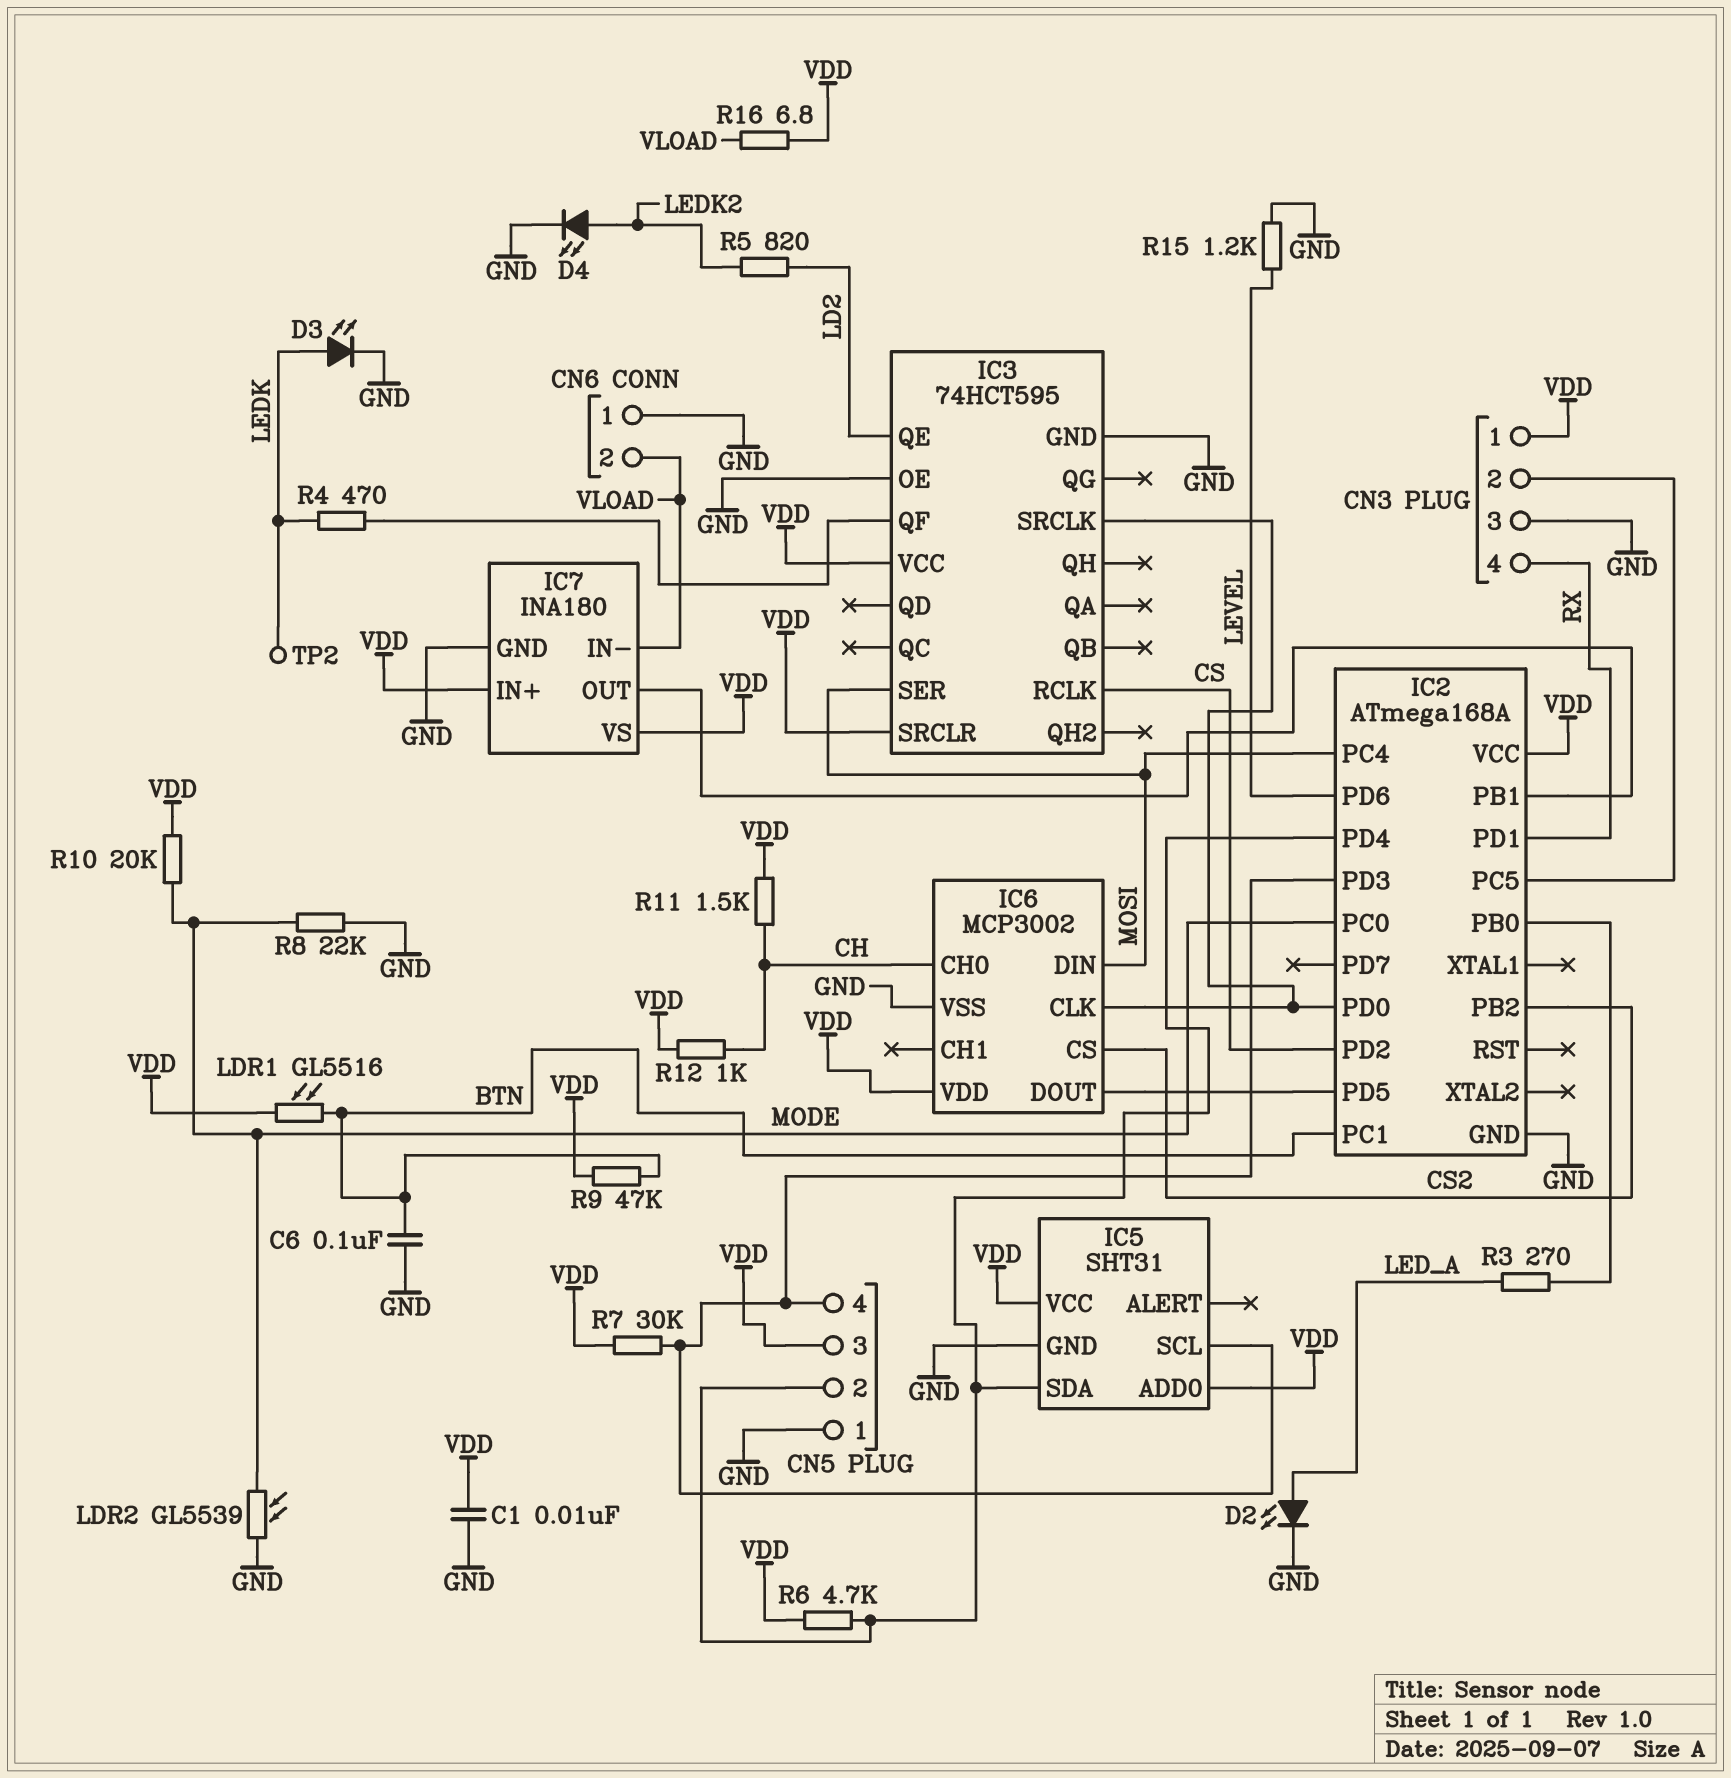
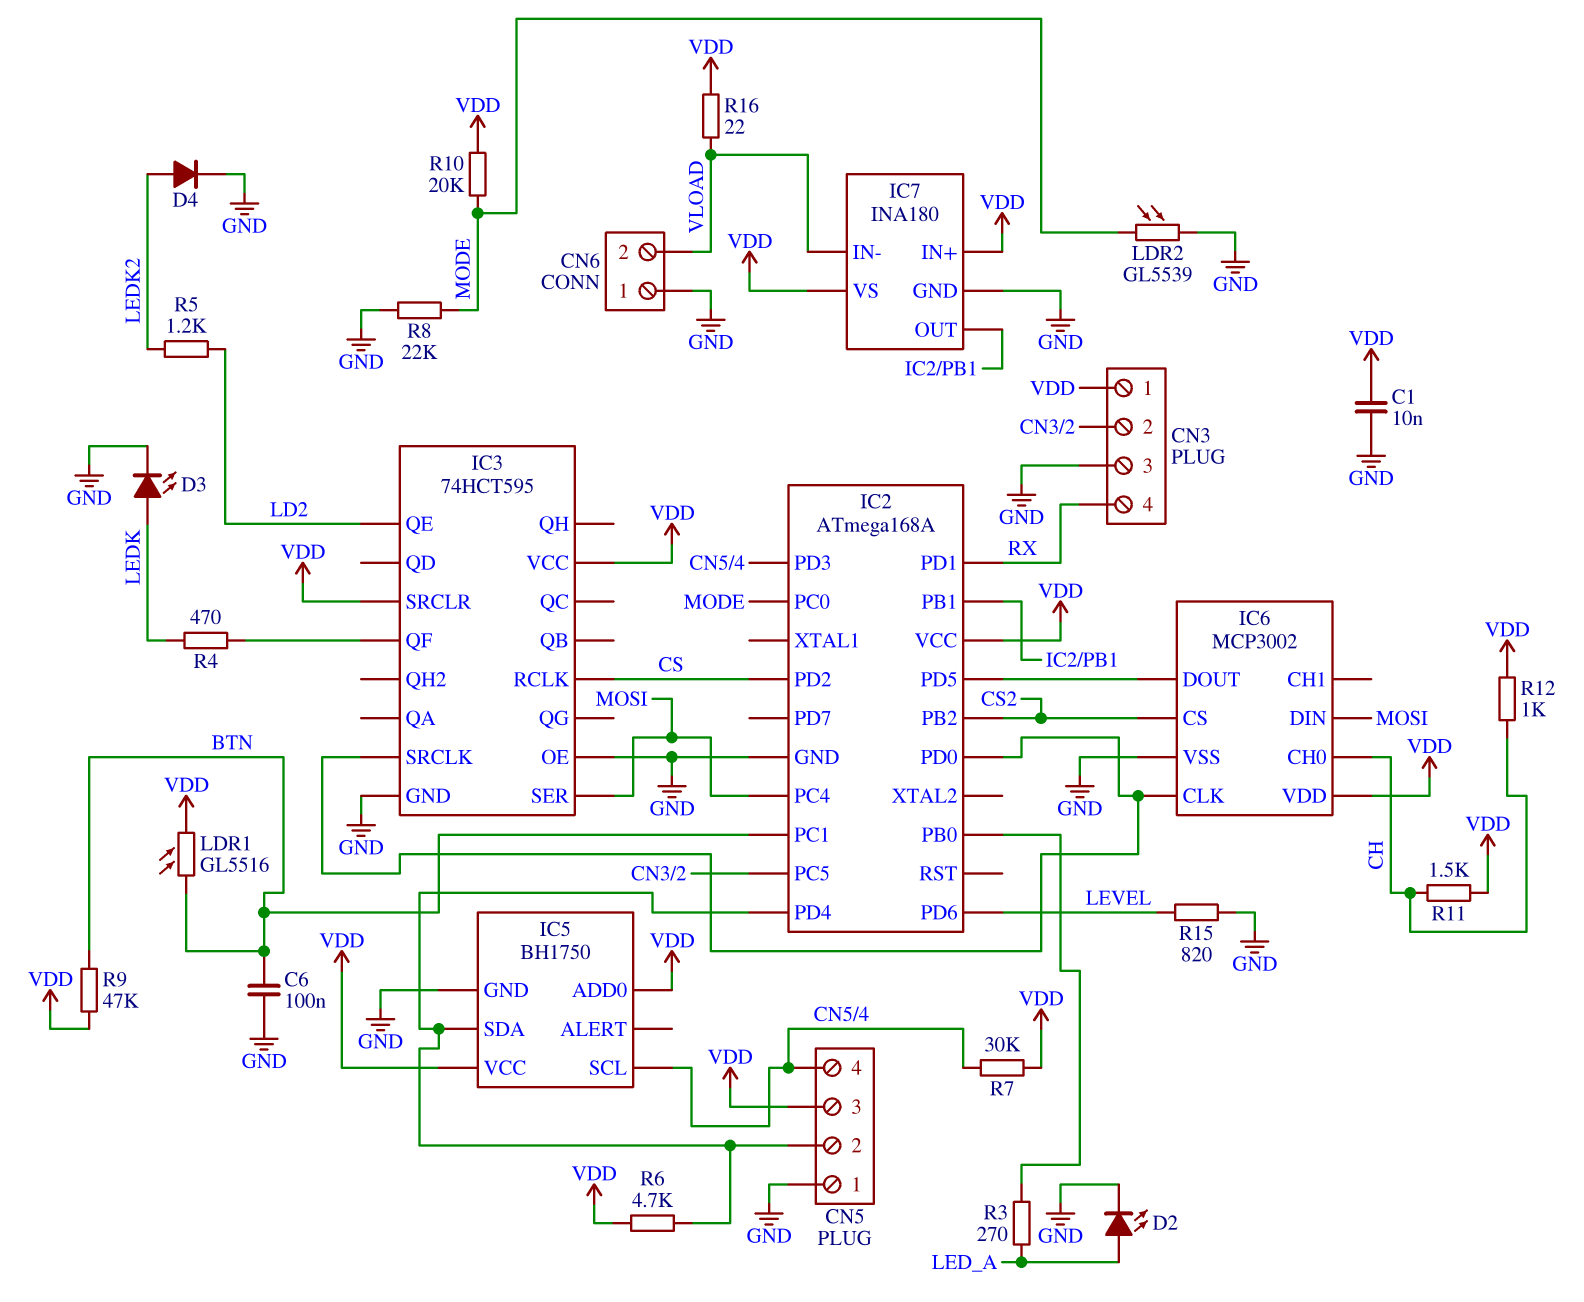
D4: LED (A LEDK2, K GND) -> diode (A LEDK2, K GND)
IC5: SHT31 -> BH1750
R5: 820 (LD2, LEDK2) -> 1.2k (LD2, LEDK2)
R15: 1.2k (GND, LEVEL) -> 820 (GND, LEVEL)
R16: 6.8 (VDD, VLOAD) -> 22 (VDD, VLOAD)
TP2: test point (LEDK) -> none

